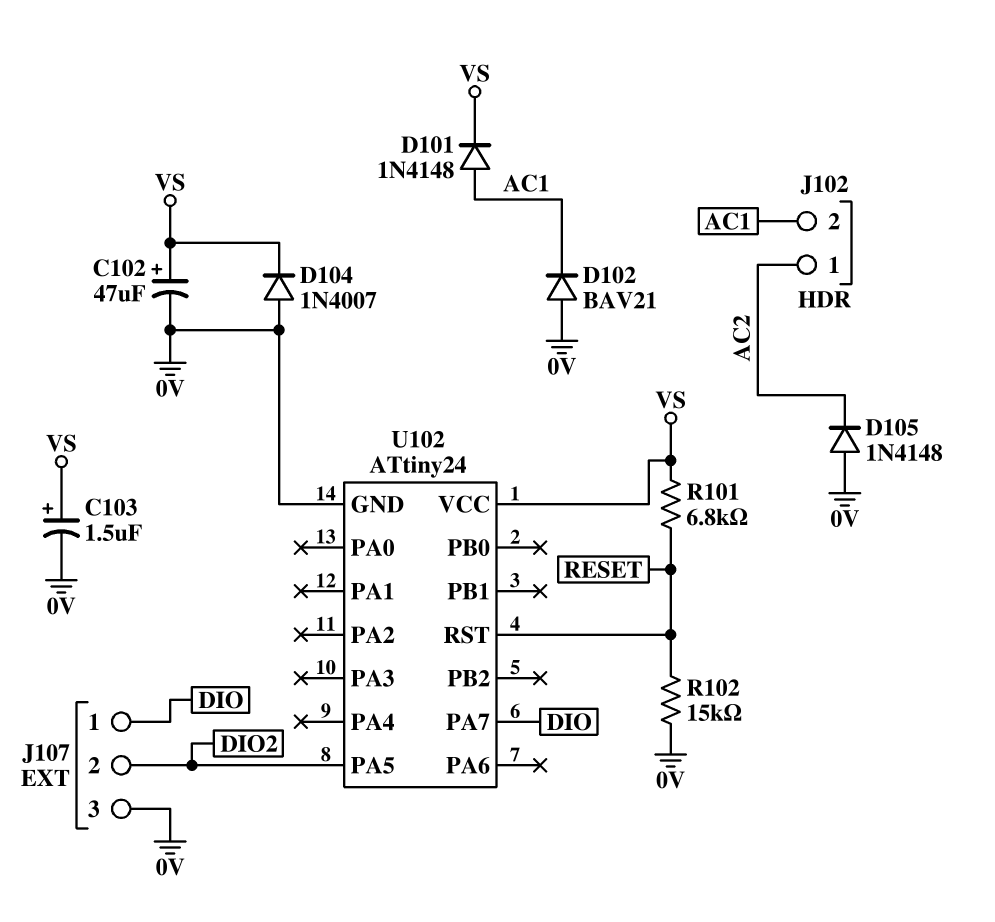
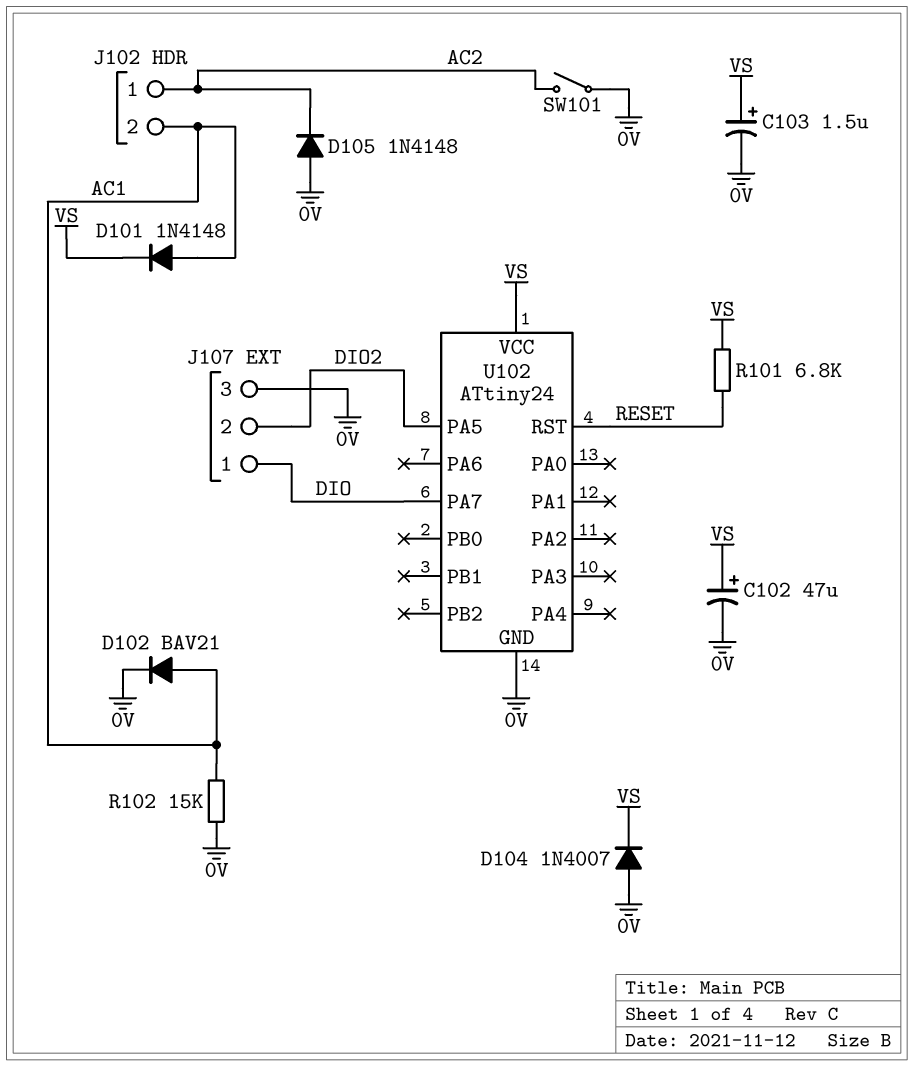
D102: diode BAV21 (A 0V, K AC1) -> diode BAV21 (A AC1, K 0V)
R102: 15k (0V, RESET) -> 15k (0V, AC1)
SW101: none -> switch (0V, AC2)

